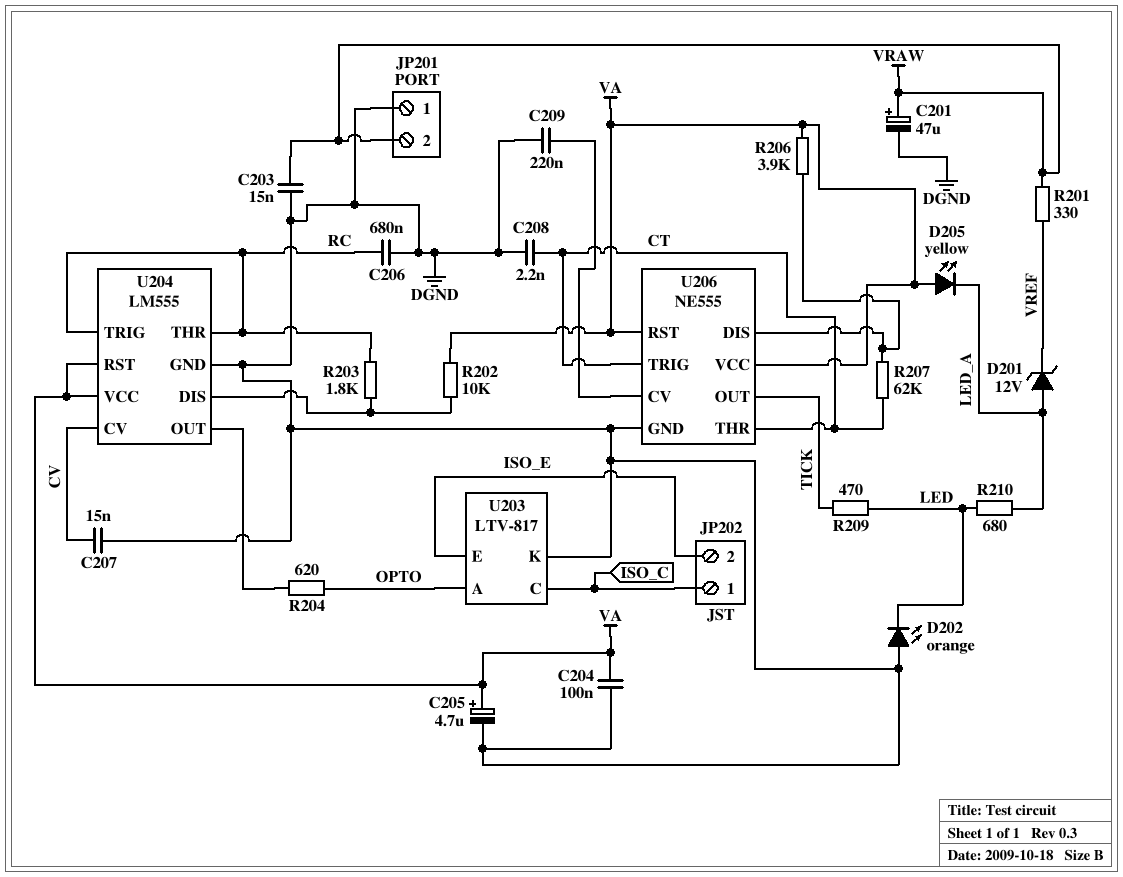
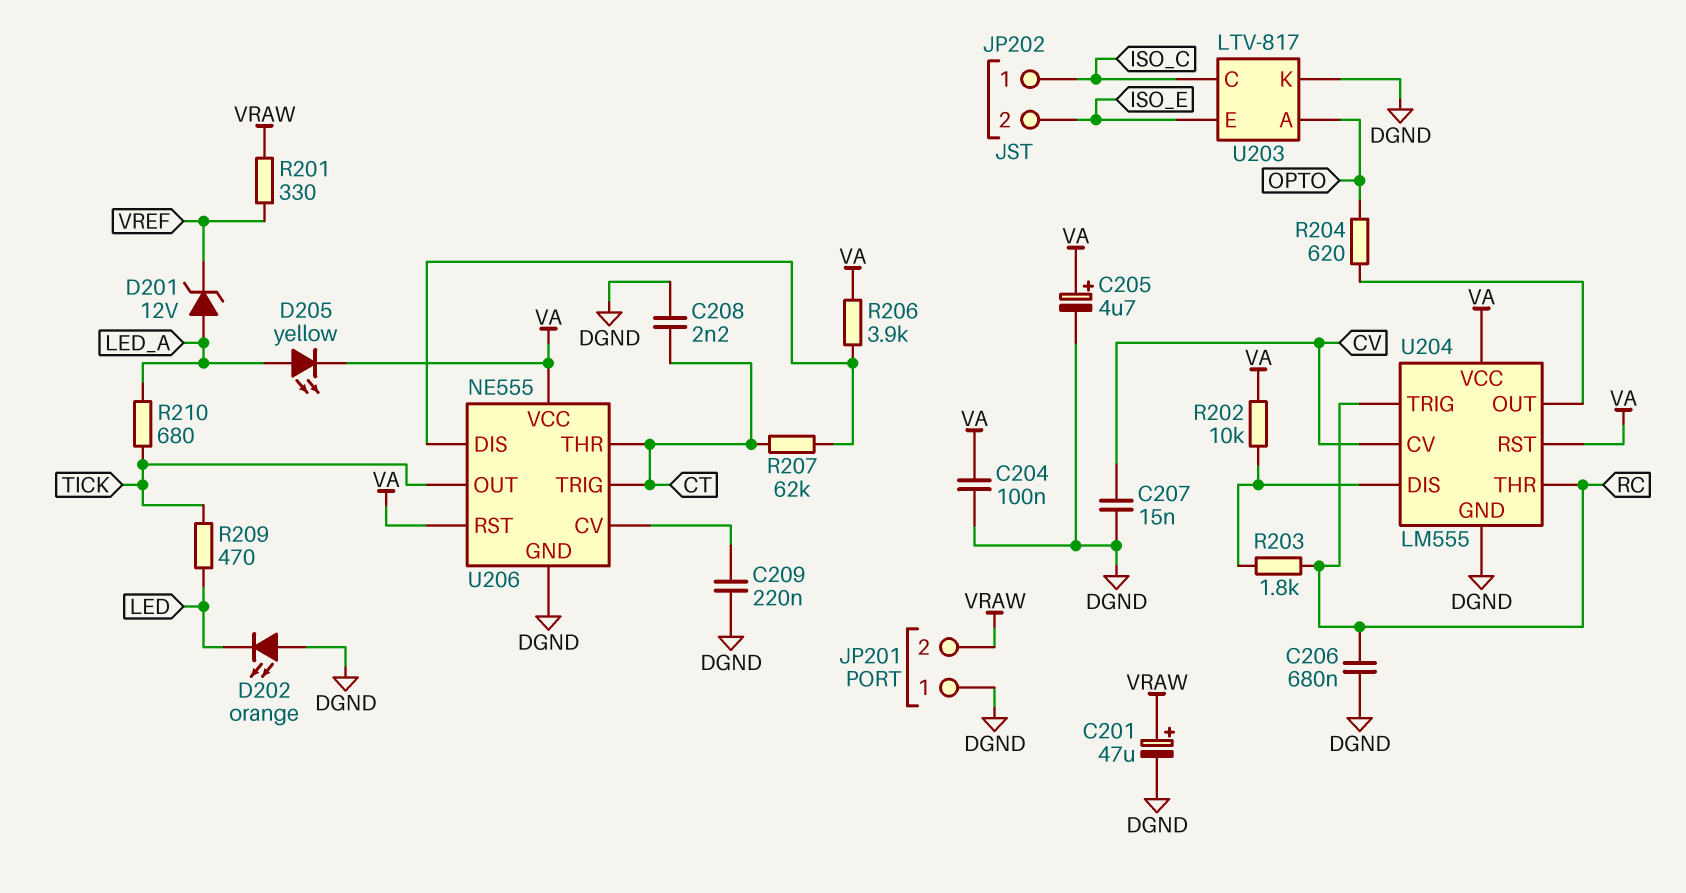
C203: 15nF (DGND, VRAW) -> none
D205: LED yellow (A VA, K LED_A) -> LED yellow (A LED_A, K VA)
R210: 680 (LED, LED_A) -> 680 (LED_A, TICK)

